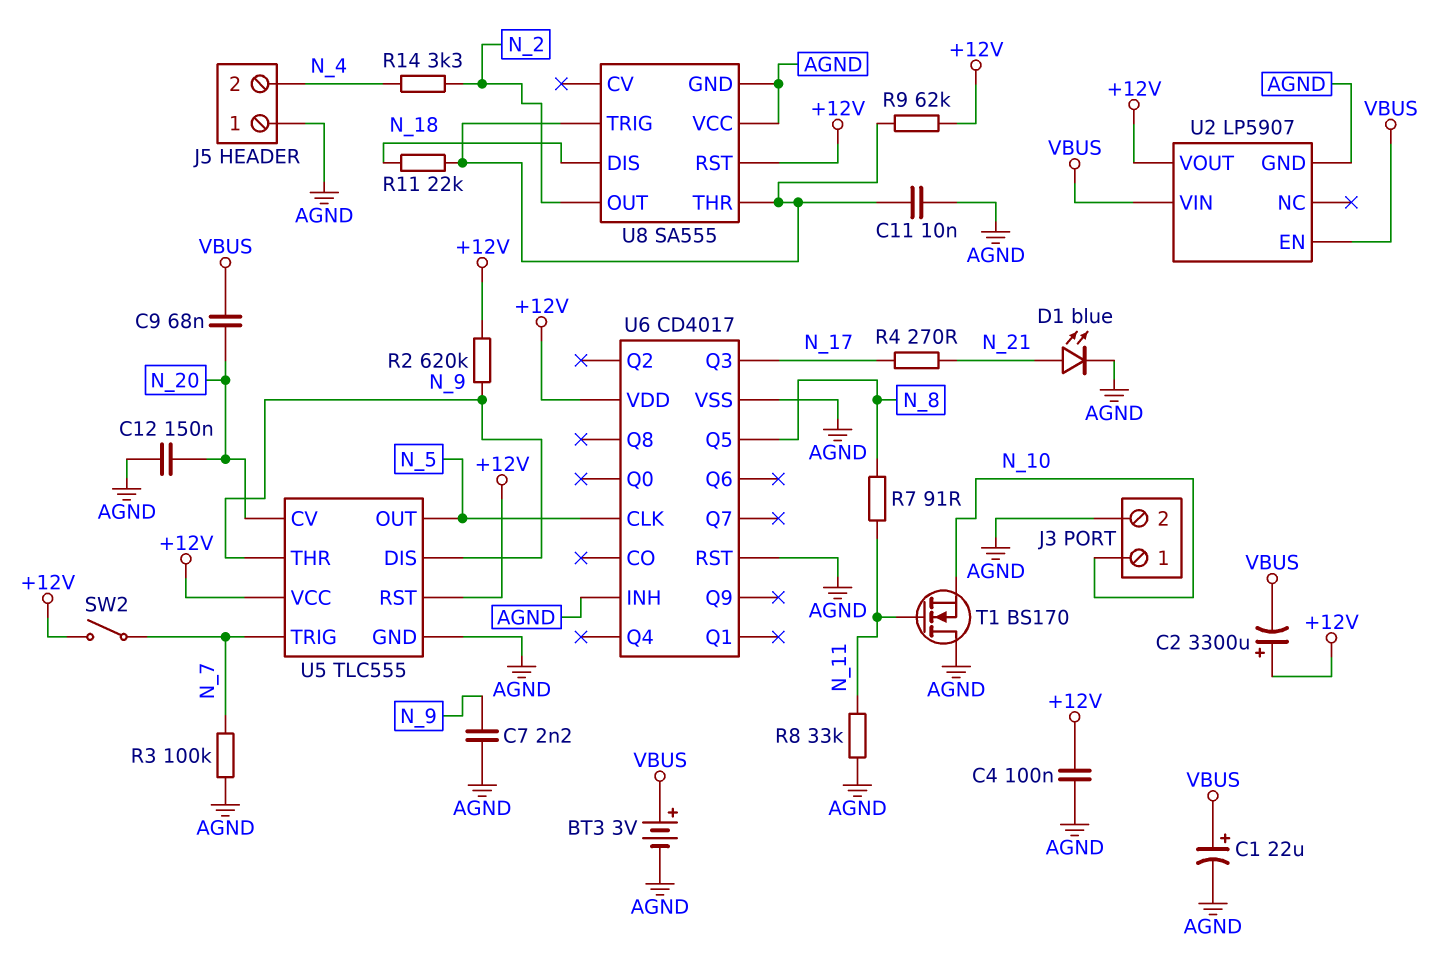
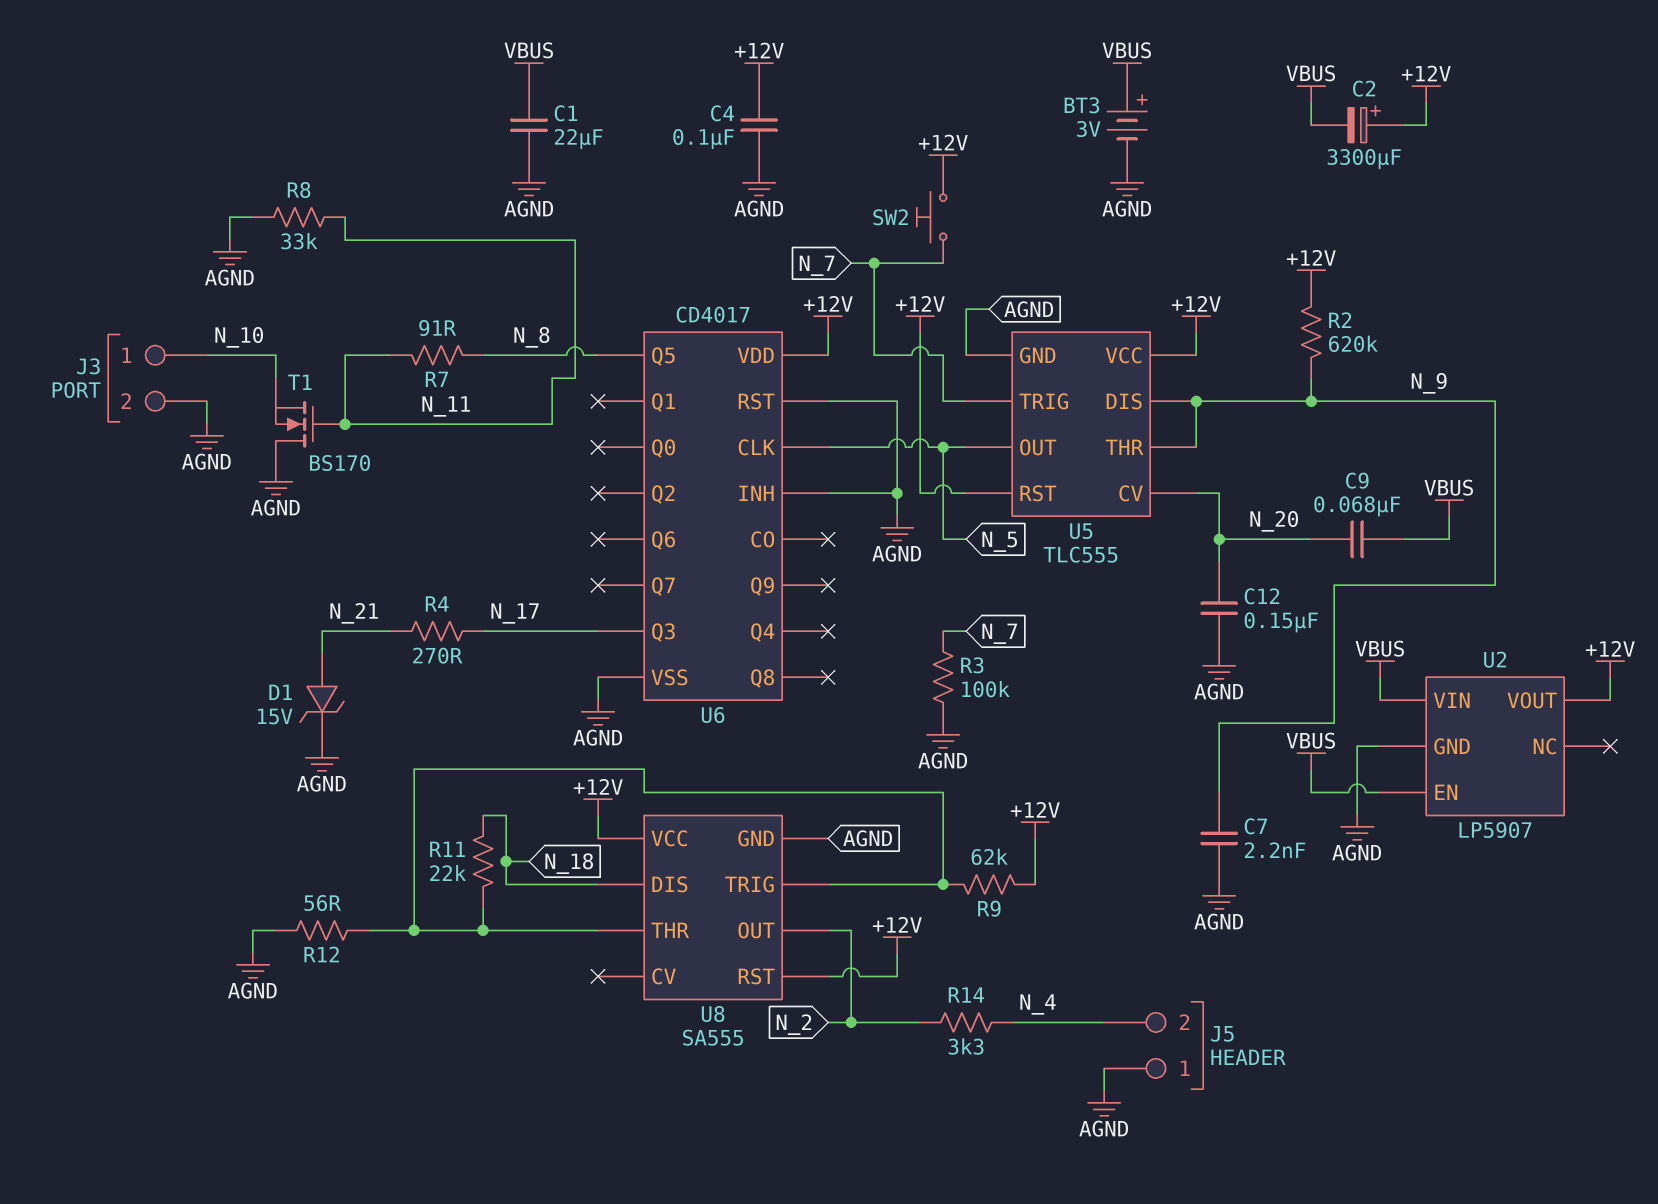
C1: 22uF (plus VBUS, minus AGND) -> 22uF (AGND, VBUS)
C11: 10nF (AGND, U8/THR) -> none
D1: LED blue (A N_21, K AGND) -> zener 15V (A N_21, K AGND)
R12: none -> 56 (AGND, U8/THR)
SW2: switch (+12V, N_7) -> button (+12V, N_7)
U8 pin VCC: AGND -> +12V

